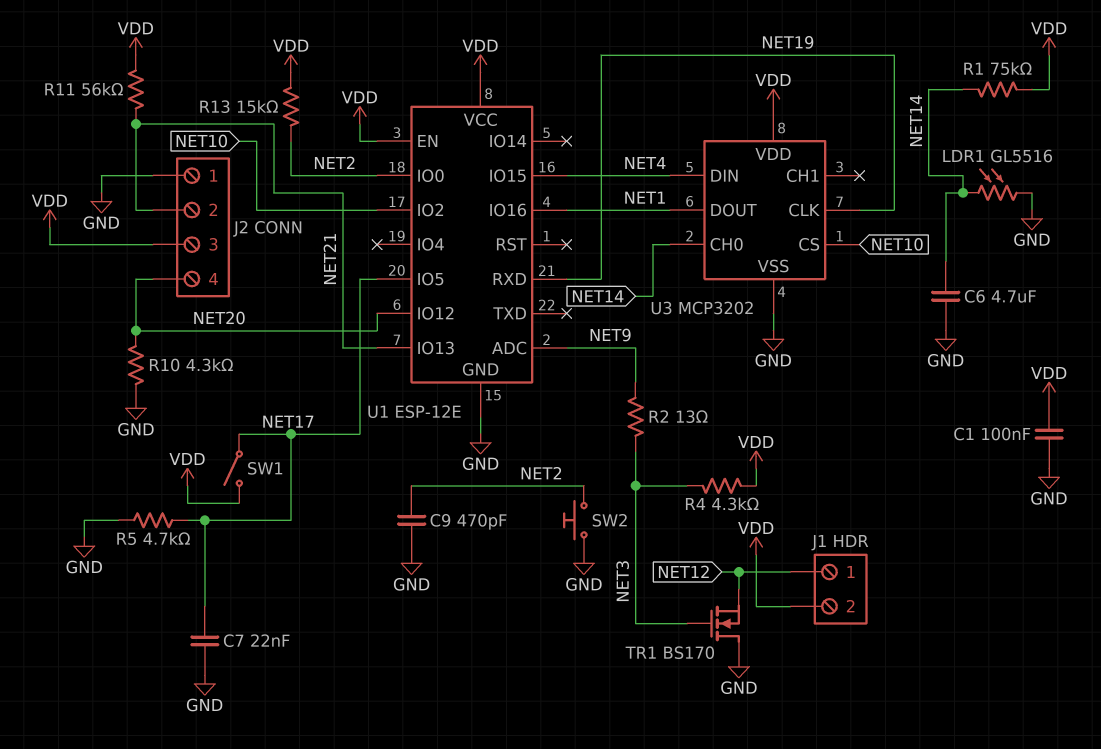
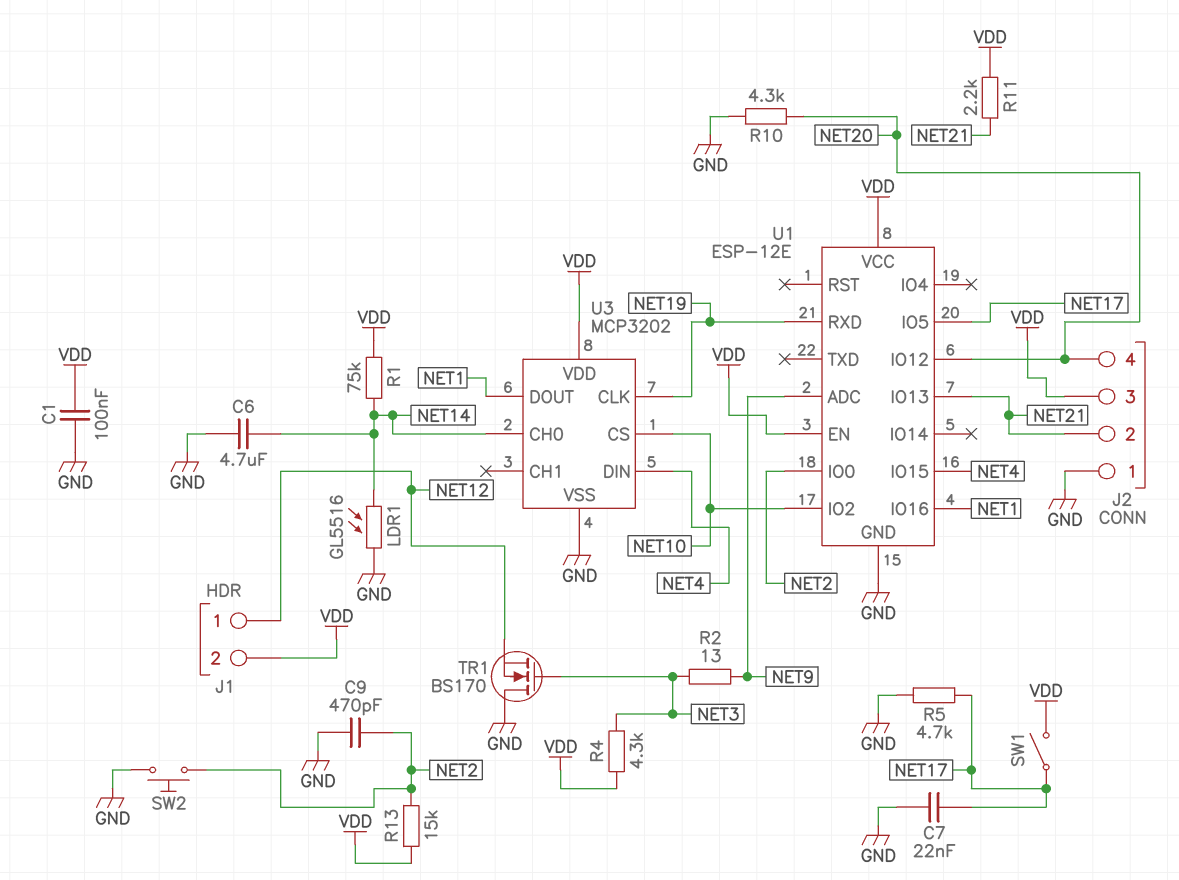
R11: 56k (NET21, VDD) -> 2.2k (NET21, VDD)

